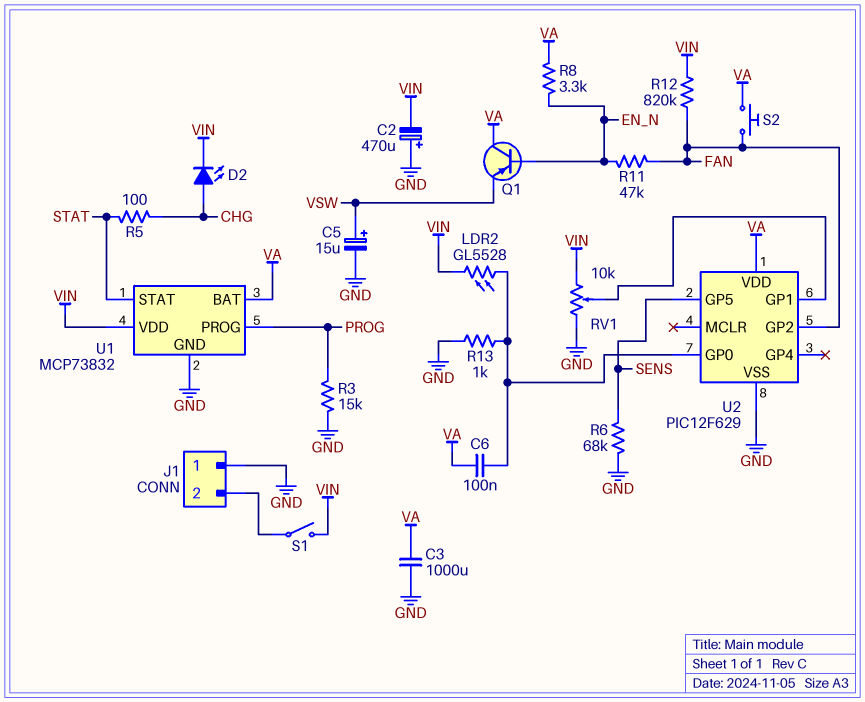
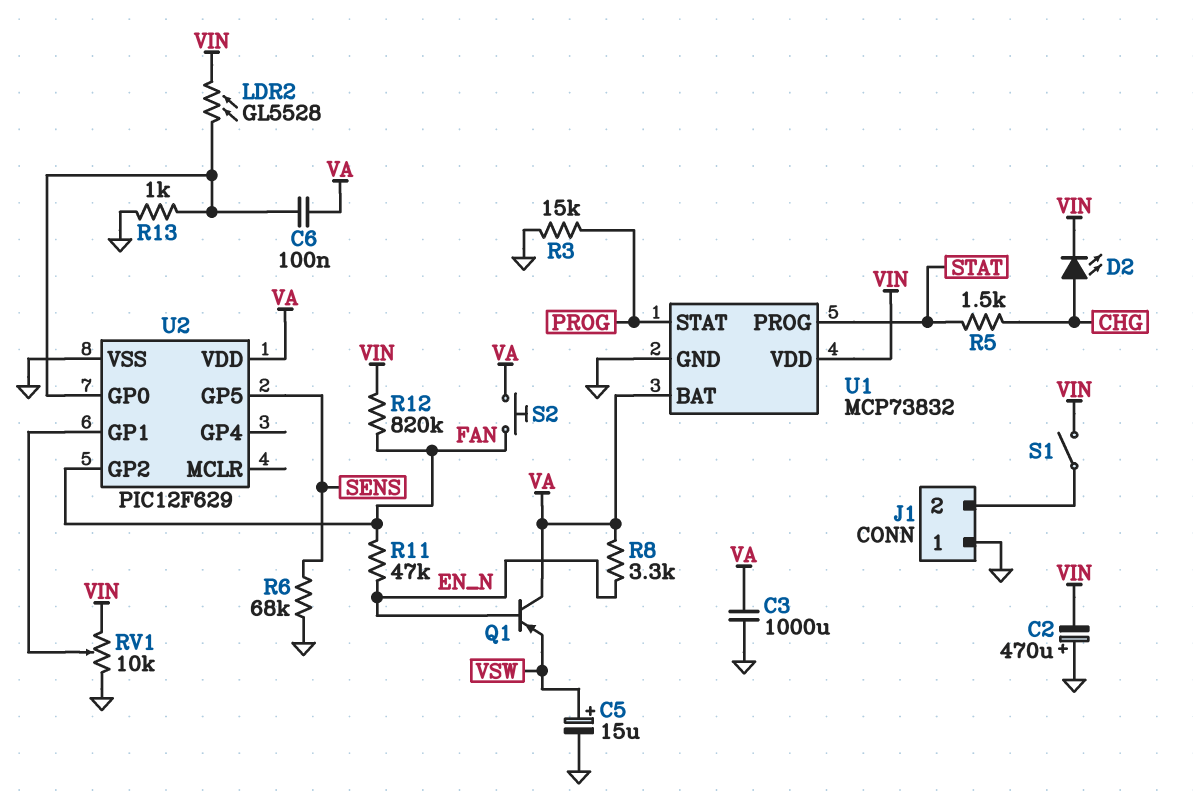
R5: 100 (CHG, STAT) -> 1.5k (CHG, STAT)
U1 pin PROG: PROG -> STAT
U1 pin STAT: STAT -> PROG

